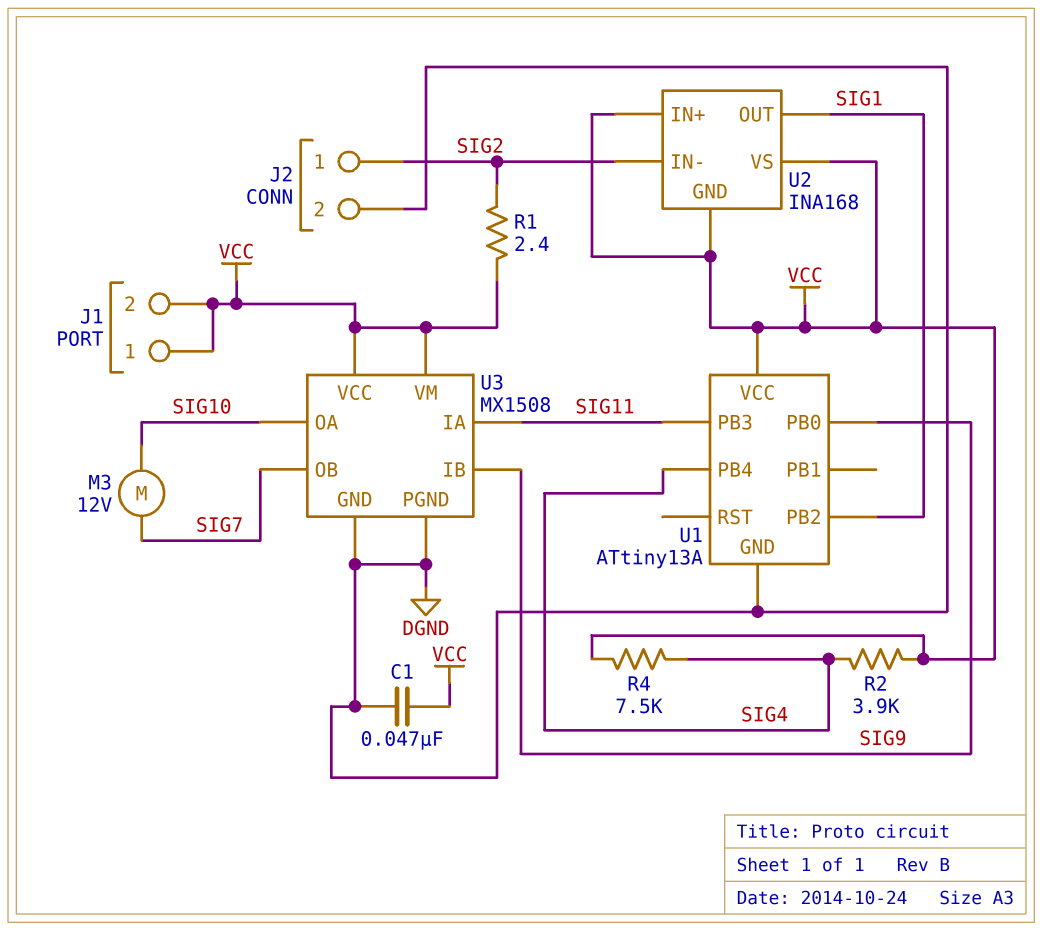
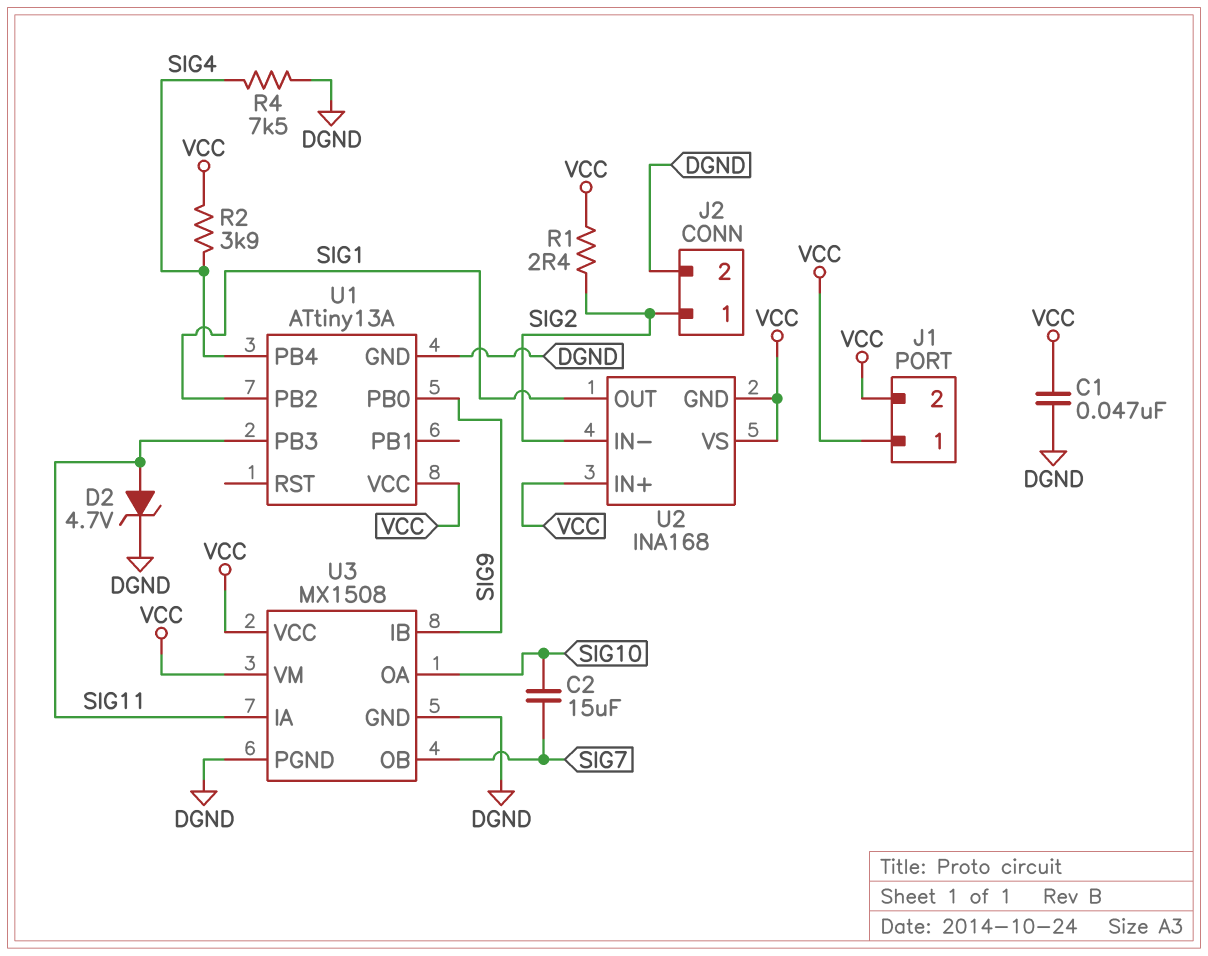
C2: none -> 15uF (SIG7, SIG10)
D2: none -> zener 4.7V (A SIG11, K DGND)
M3: motor 12V (SIG7, SIG10) -> none
R4: 7.5k (SIG4, VCC) -> 7.5k (DGND, SIG4)

